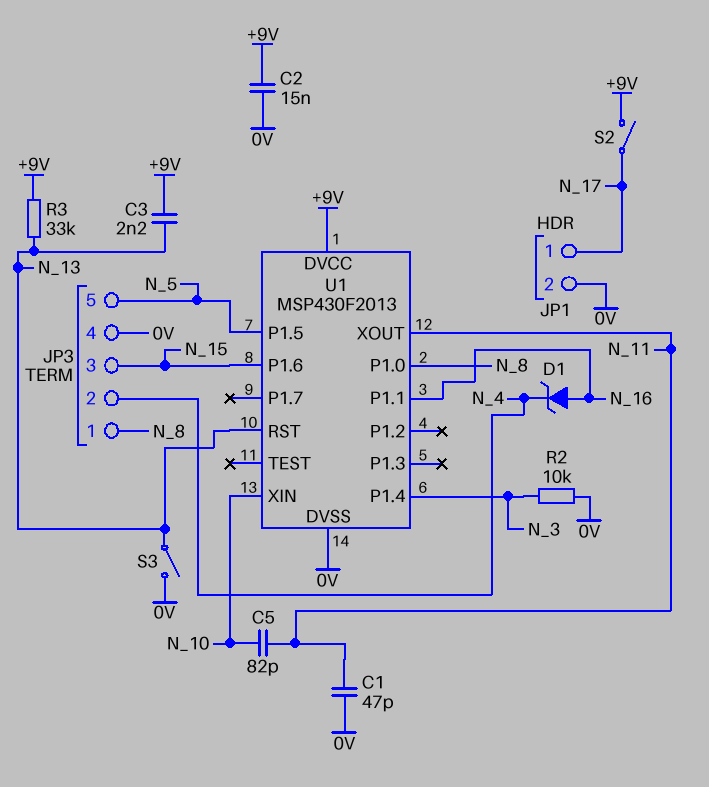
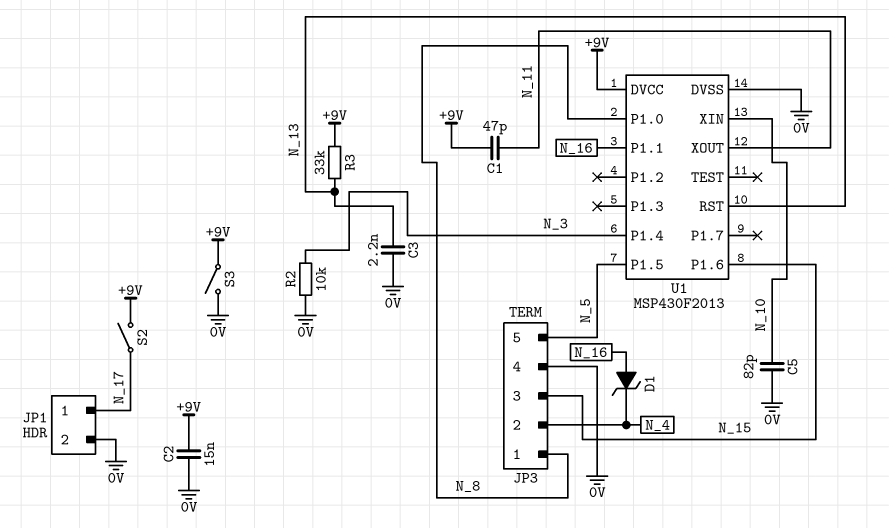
C1: 47pF (0V, N_11) -> 47pF (+9V, N_11)
C3: 2.2nF (+9V, N_13) -> 2.2nF (0V, N_13)
C5: 82pF (N_10, N_11) -> 82pF (0V, N_10)
S3: switch (0V, N_13) -> switch (+9V, 0V)

